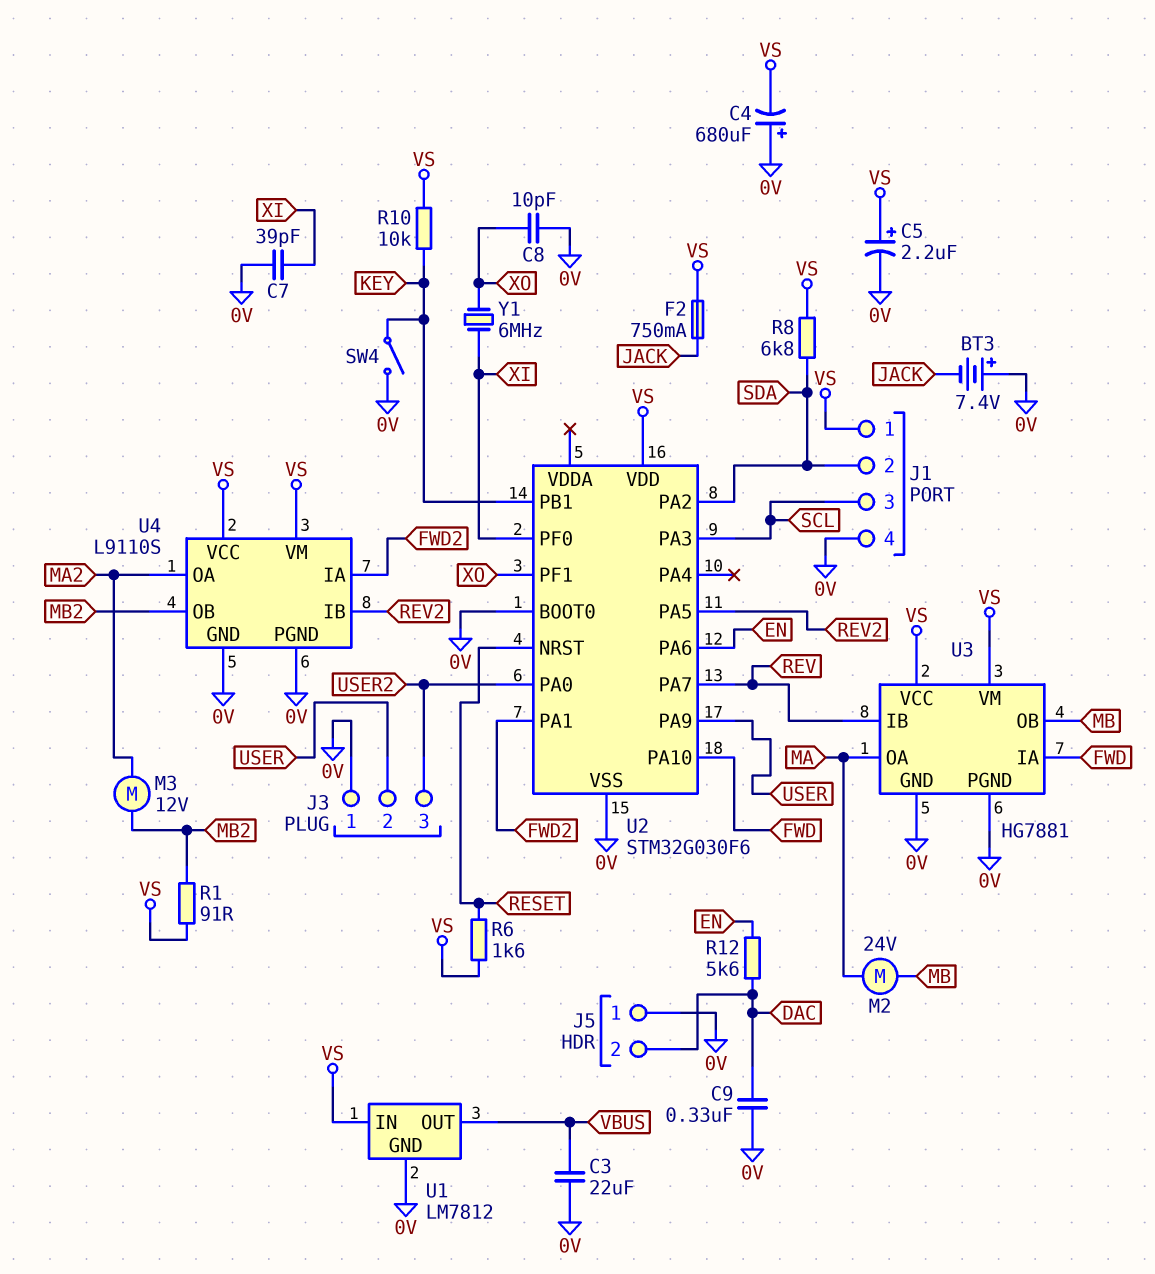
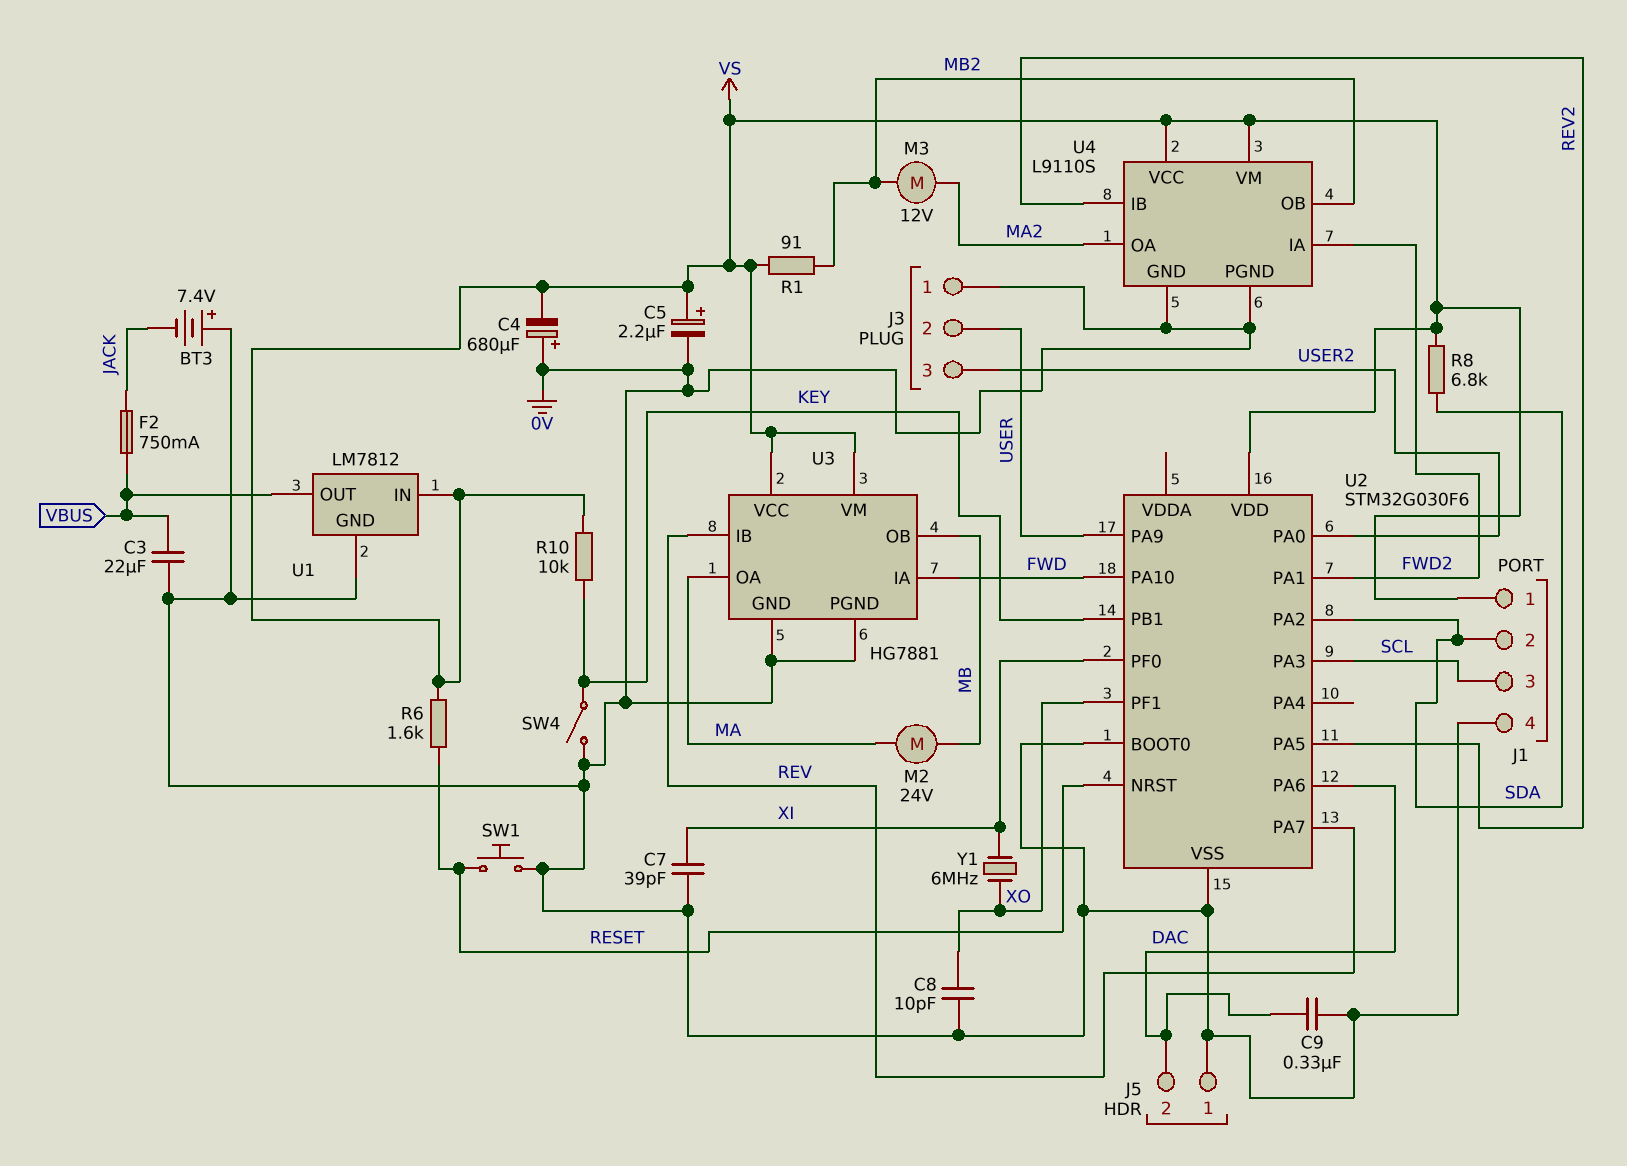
F2: 750mA (JACK, VS) -> 750mA (JACK, VBUS)
R12: 5.6k (DAC, EN) -> none
SW1: none -> button (0V, RESET)
U2 pin PA6: EN -> DAC

